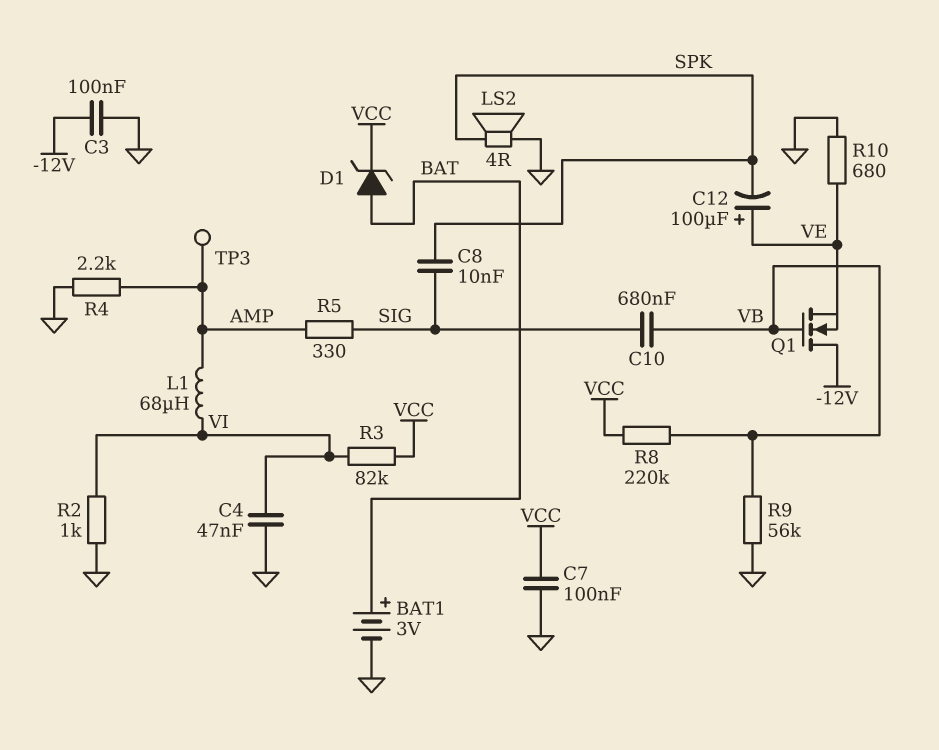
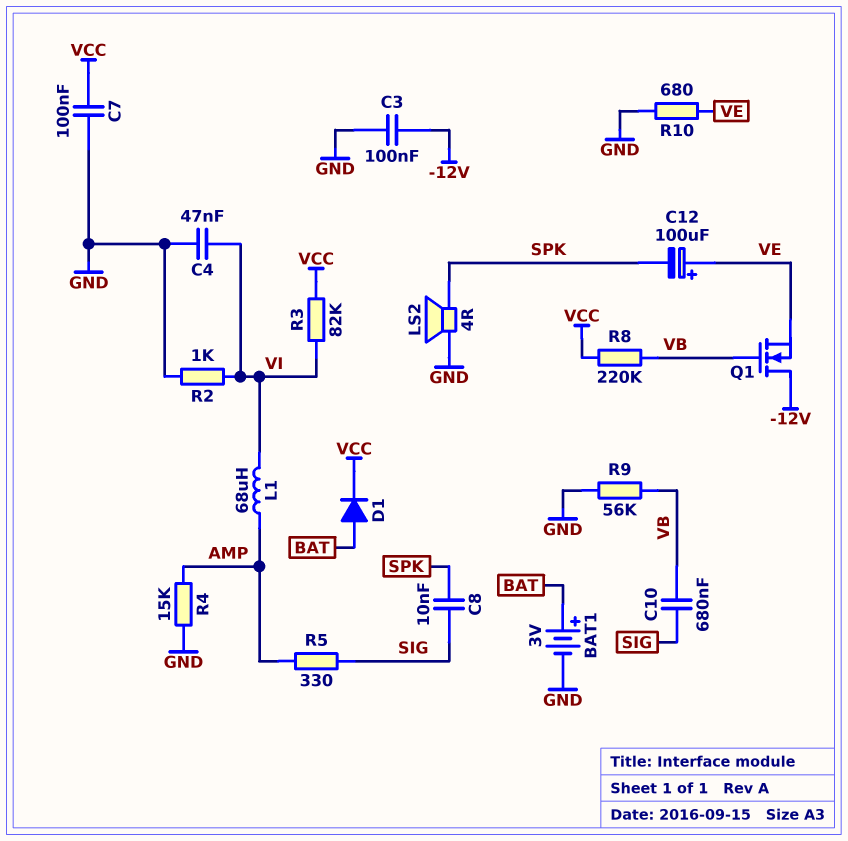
D1: zener (A BAT, K VCC) -> diode (A BAT, K VCC)
R4: 2.2k (AMP, GND) -> 15k (AMP, GND)
TP3: test point (AMP) -> none

